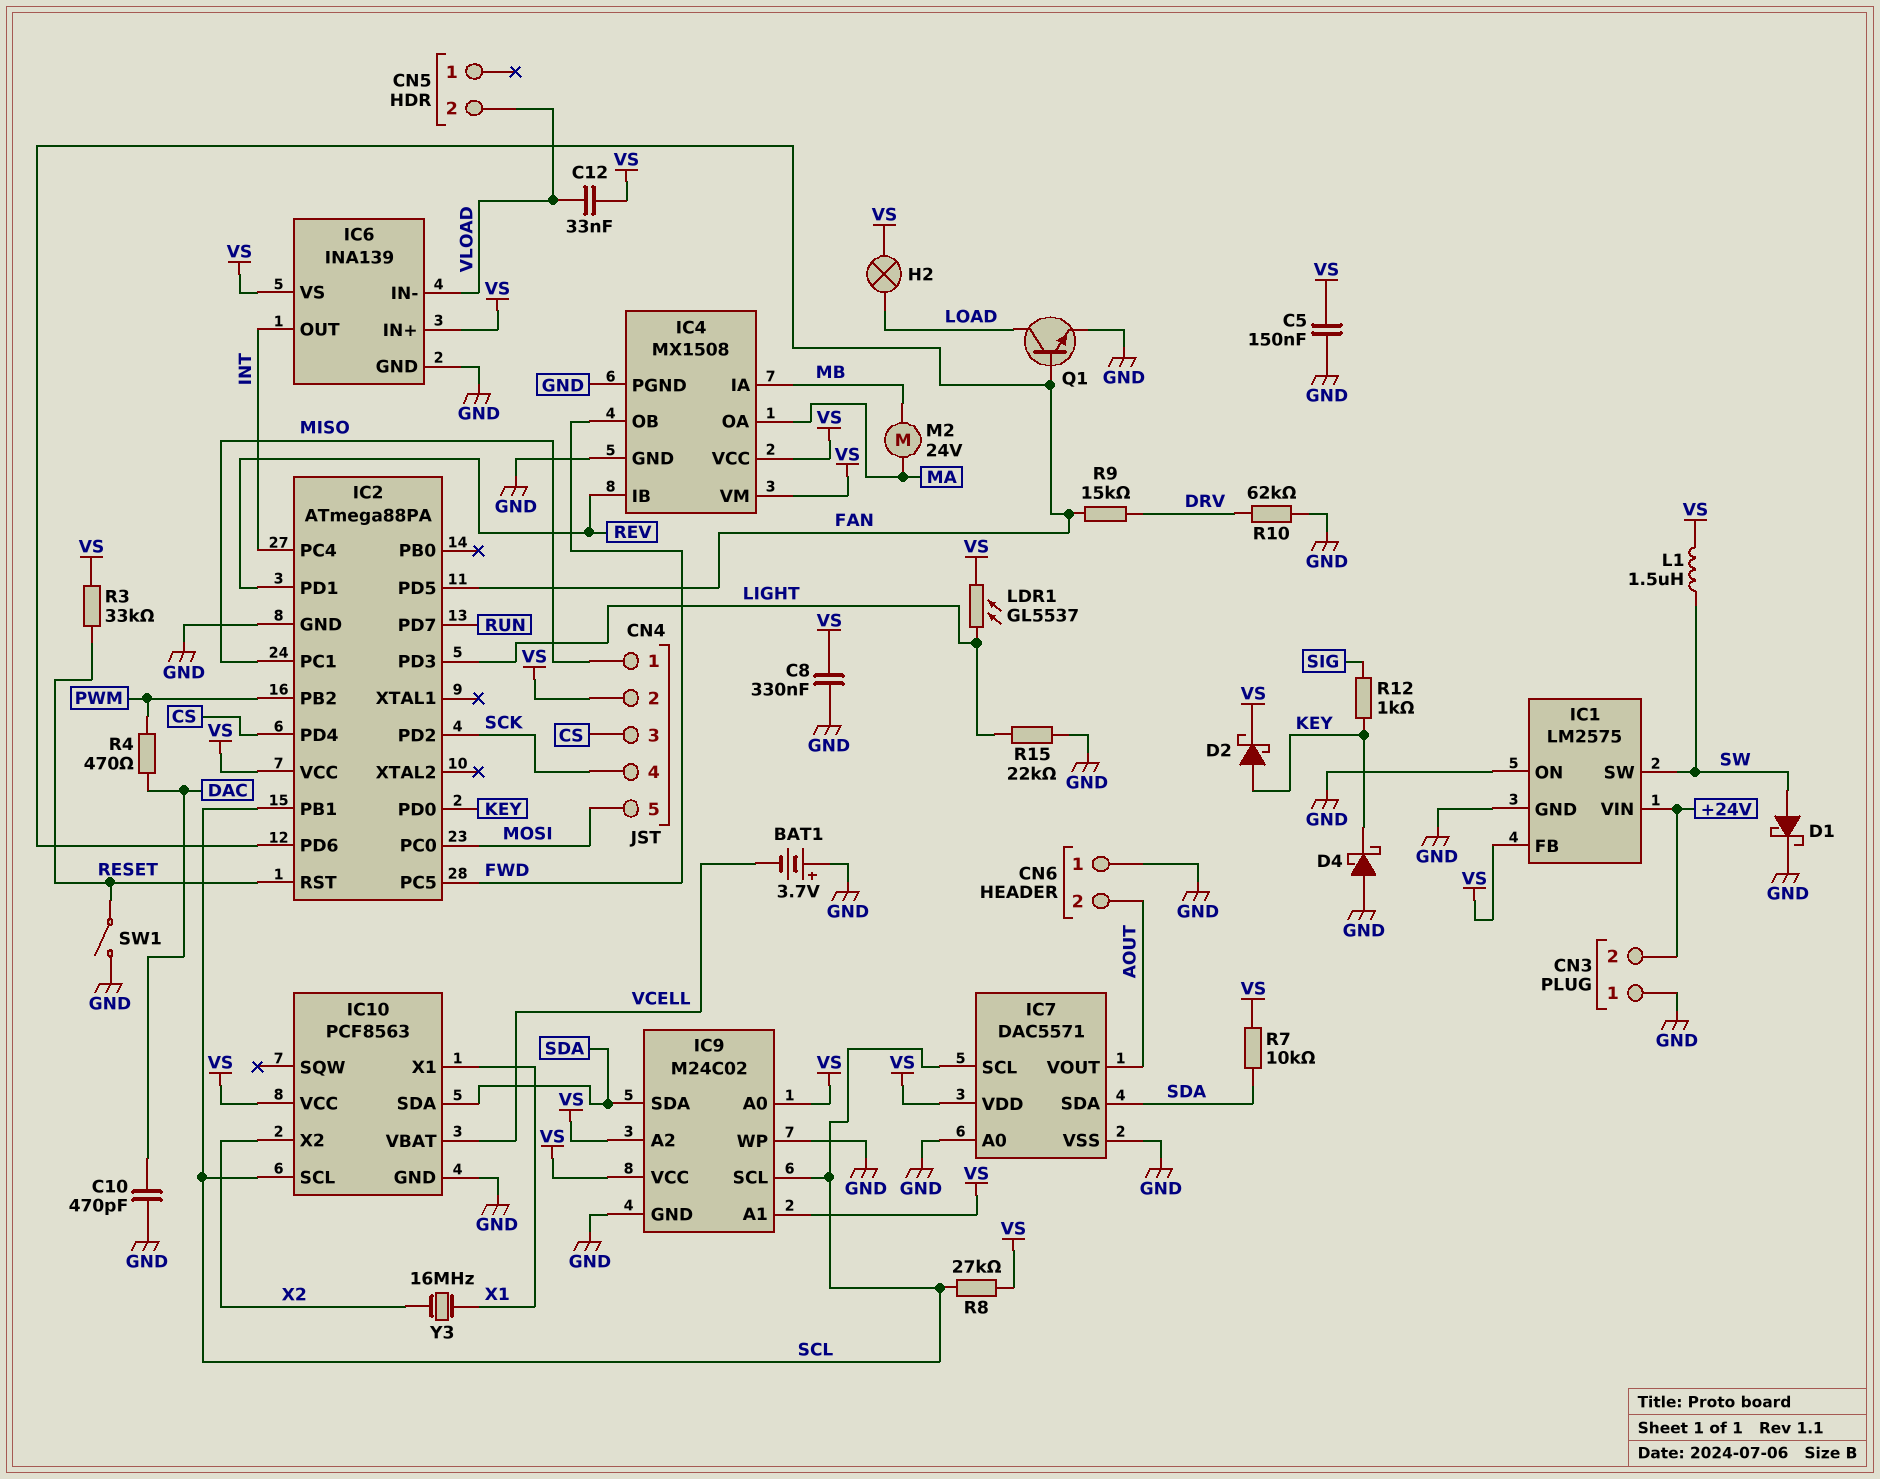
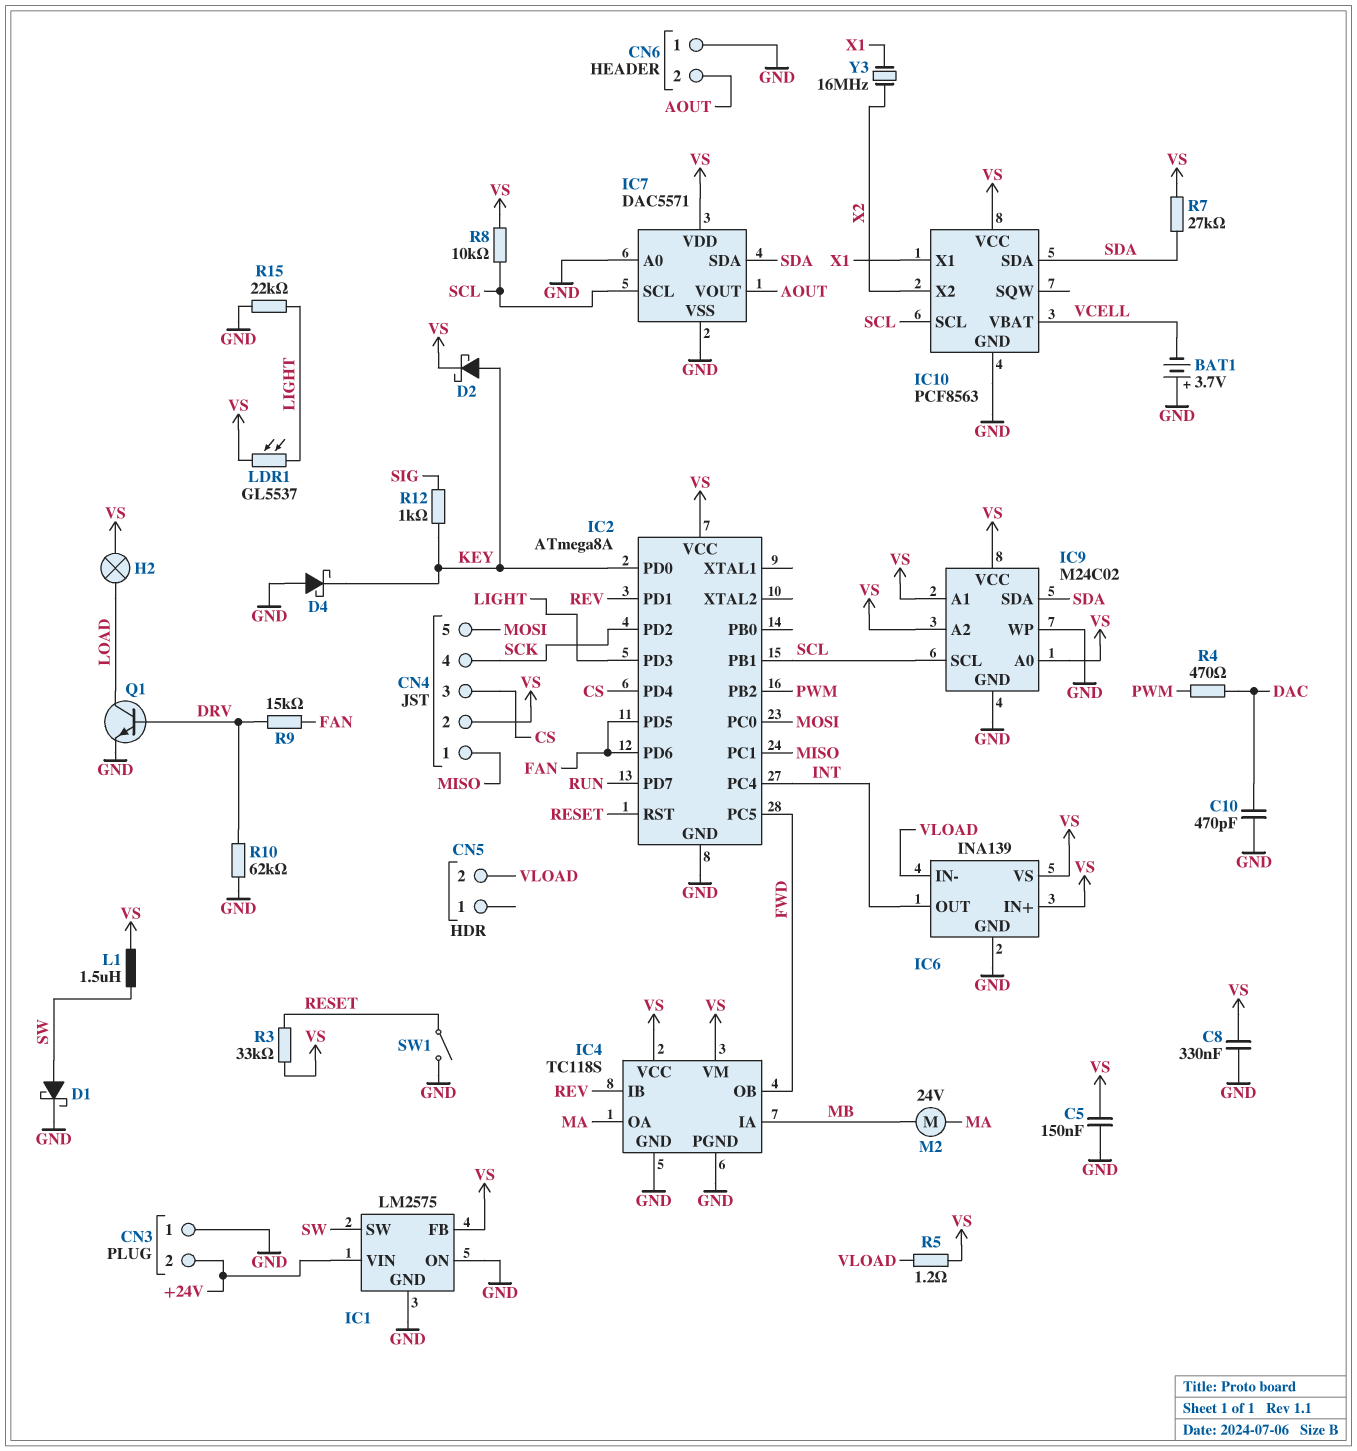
C12: 33nF (VLOAD, VS) -> none
IC2: ATmega88PA -> ATmega8A
IC4: MX1508 -> TC118S
Q1: NPN (B FAN, C LOAD, E GND) -> NPN (B DRV, C LOAD, E GND)
R5: none -> 1.2 (VLOAD, VS)
R7: 10k (SDA, VS) -> 27k (SDA, VS)
R8: 27k (SCL, VS) -> 10k (SCL, VS)

